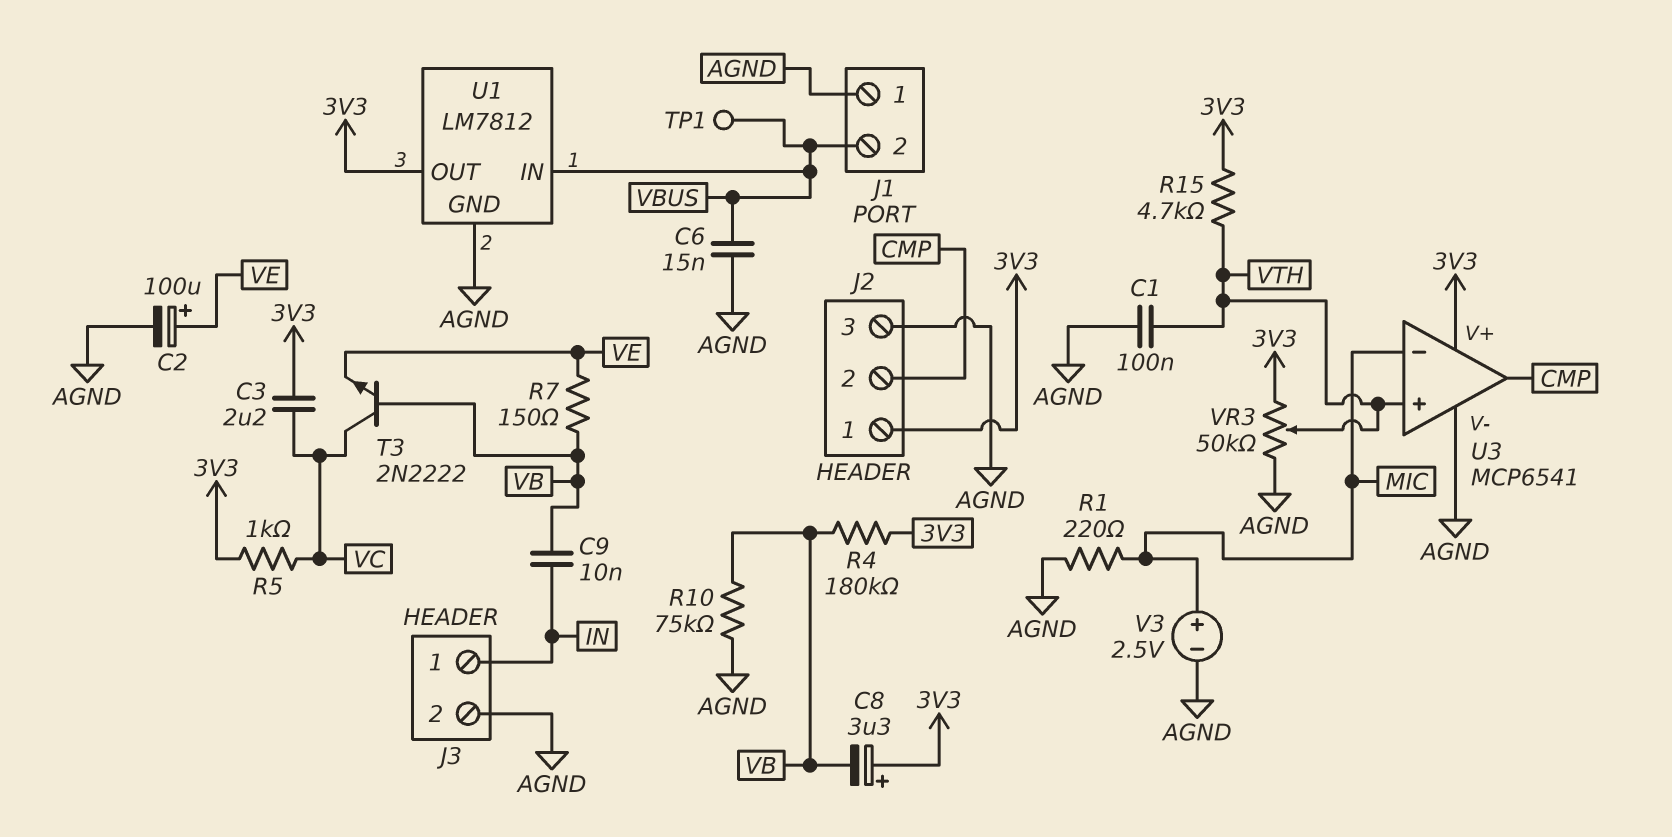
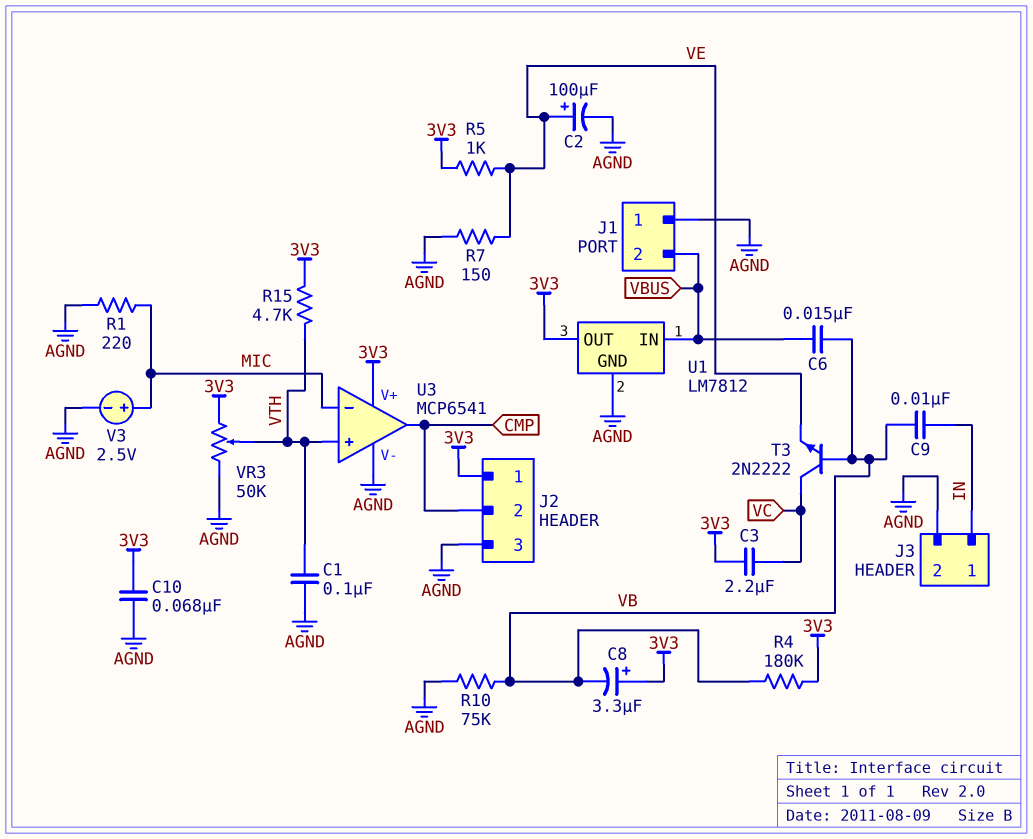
C6: 15nF (AGND, VBUS) -> 15nF (VB, VBUS)
C10: none -> 68nF (3V3, AGND)
R5: 1k (3V3, VC) -> 1k (3V3, VE)
R7: 150 (VB, VE) -> 150 (AGND, VE)
TP1: test point (VBUS) -> none

